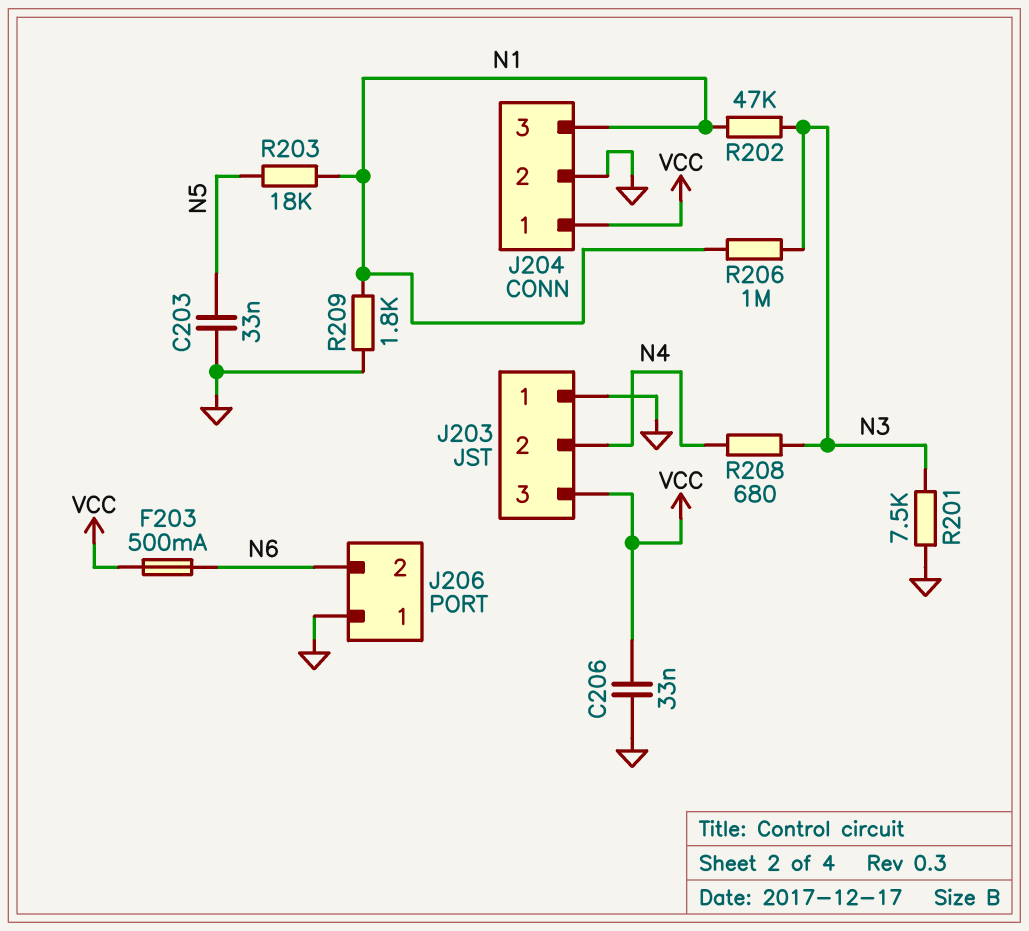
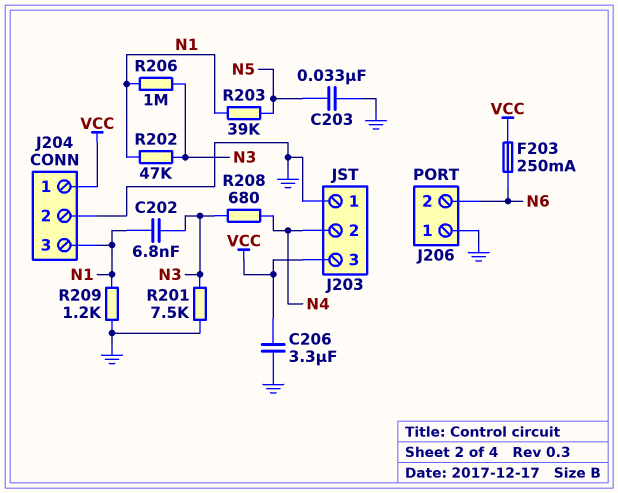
C202: none -> 6.8nF (N1, N3)
C206: 33nF (GND, VCC) -> 3.3uF (GND, VCC)
F203: 500mA (N6, VCC) -> 250mA (N6, VCC)
R203: 18k (N1, N5) -> 39k (N1, N5)
R209: 1.8k (GND, N1) -> 1.2k (GND, N1)

